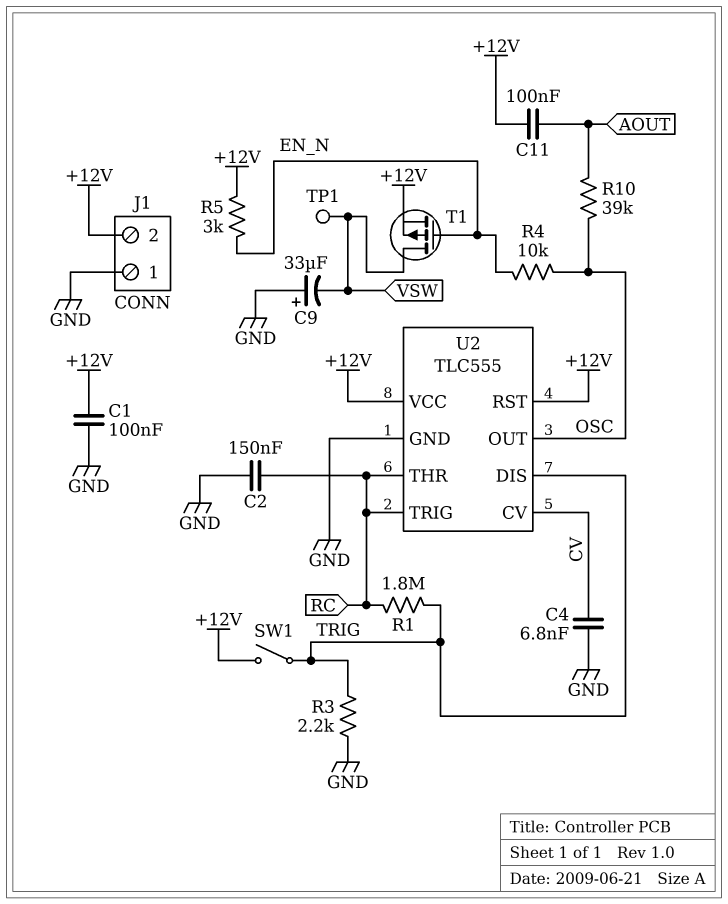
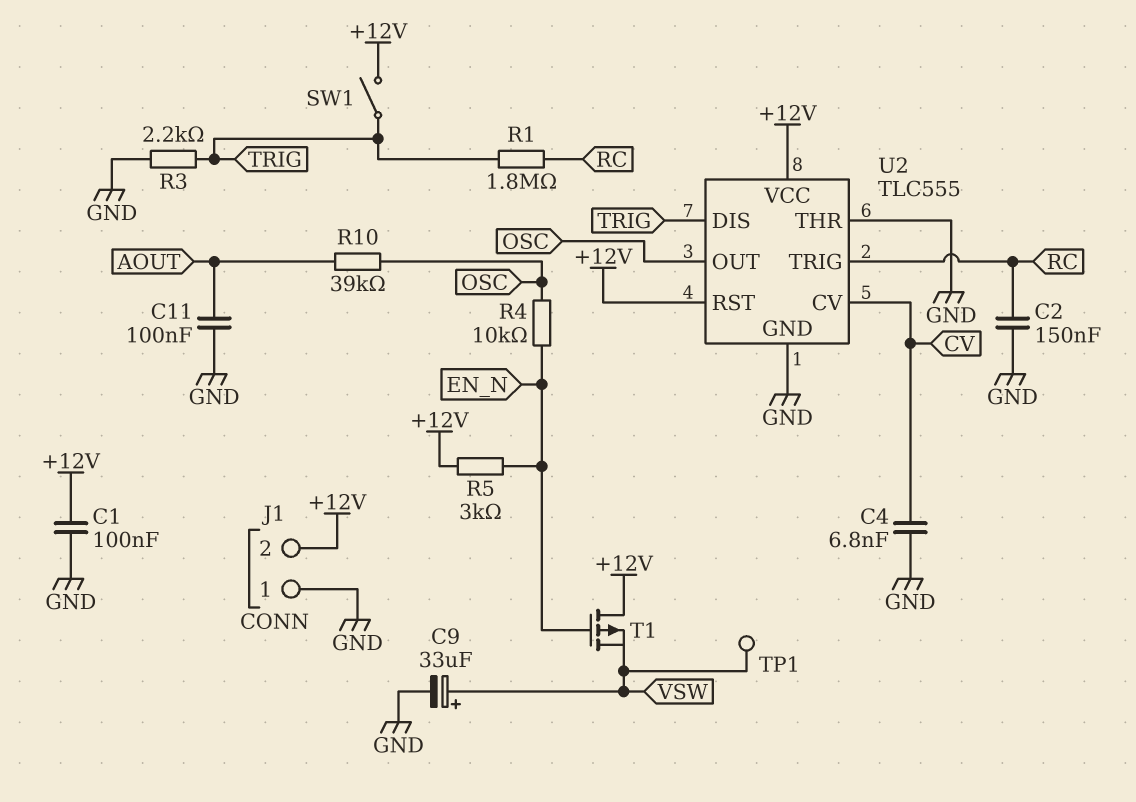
C9: 33uF (plus GND, minus VSW) -> 33uF (plus VSW, minus GND)
C11: 100nF (+12V, AOUT) -> 100nF (AOUT, GND)
T1: PMOS (G EN_N, D VSW, S +12V) -> PMOS (G EN_N, D +12V, S VSW)
U2 pin THR: RC -> GND

